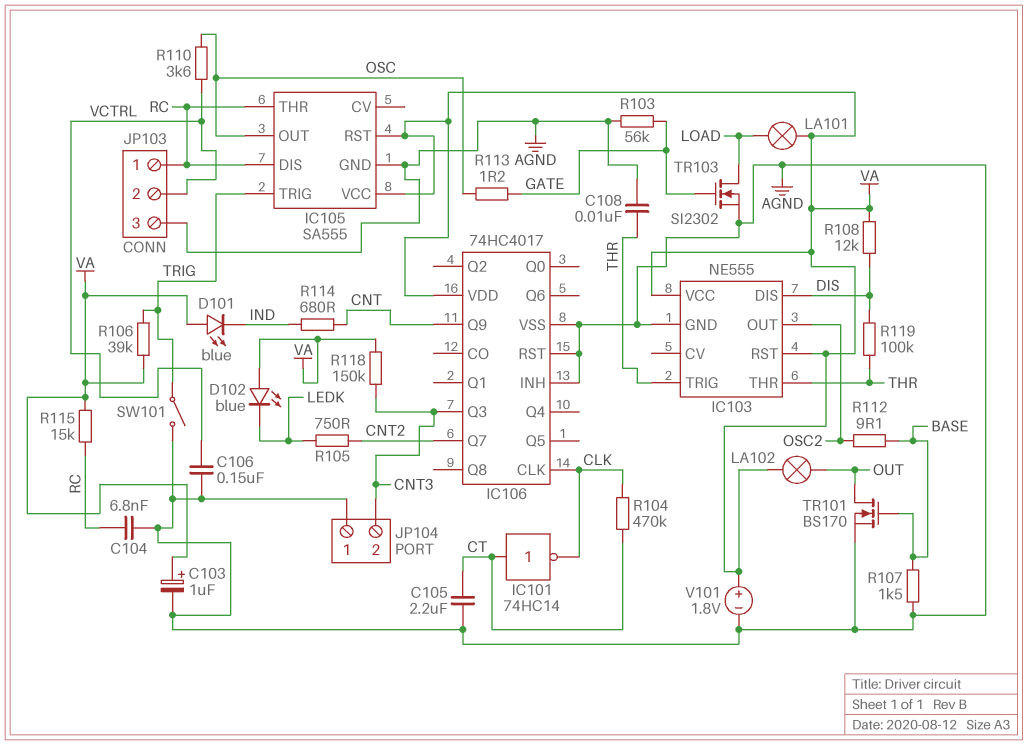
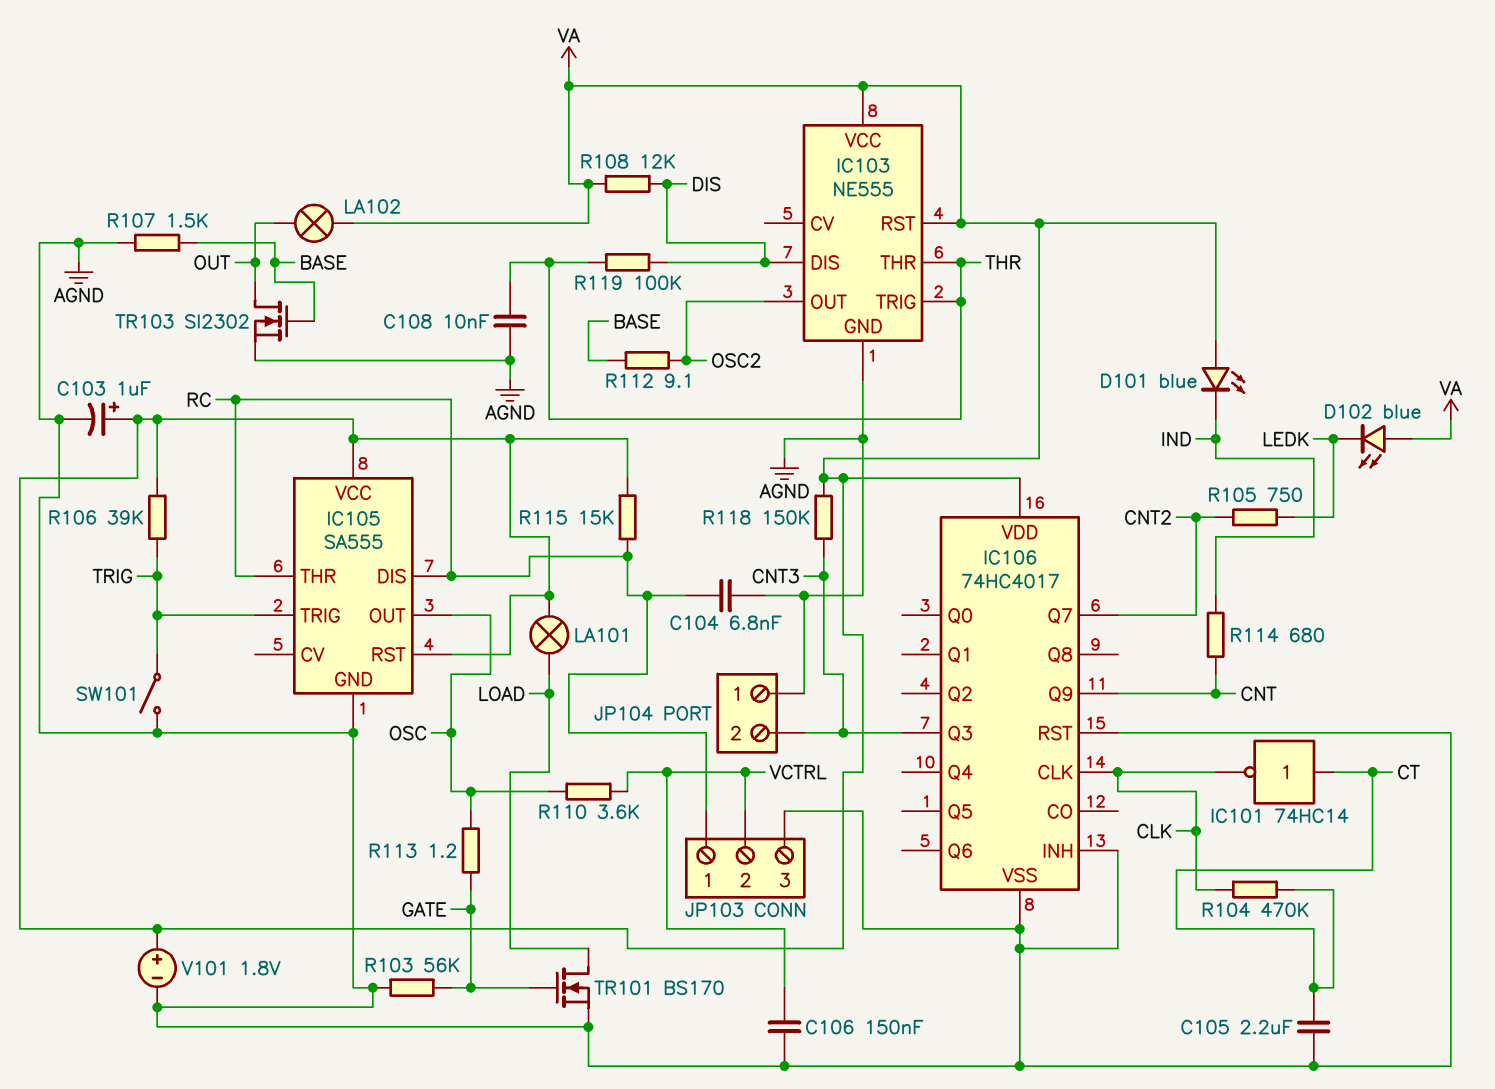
TR101: NMOS BS170 (G BASE, D OUT, S AGND) -> NMOS BS170 (G GATE, D LOAD, S AGND)
TR103: NMOS SI2302 (G GATE, D LOAD, S AGND) -> NMOS SI2302 (G BASE, D OUT, S AGND)

